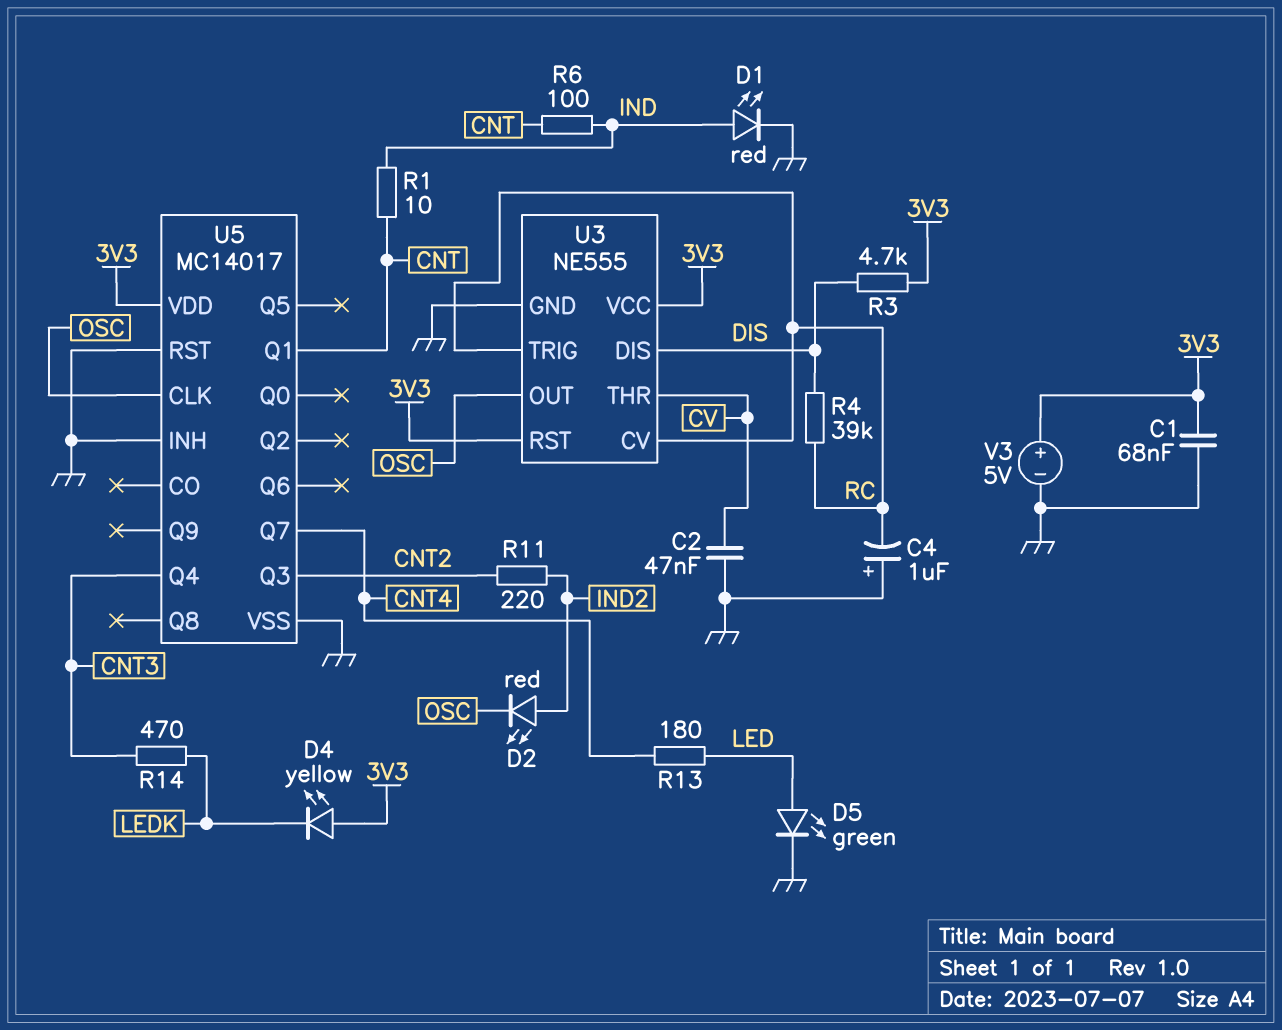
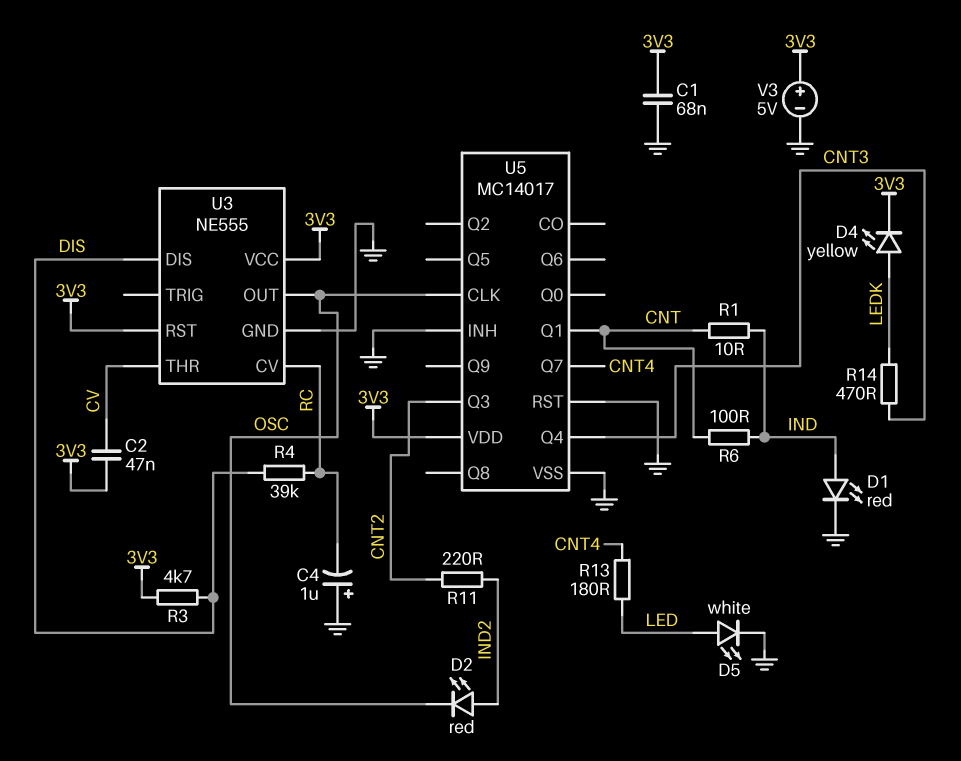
C2: 47nF (CV, GND) -> 47nF (3V3, CV)
D4: LED yellow (A 3V3, K LEDK) -> LED yellow (A LEDK, K 3V3)
D5: LED green (A LED, K GND) -> LED white (A LED, K GND)
U3 pin TRIG: RC -> none

